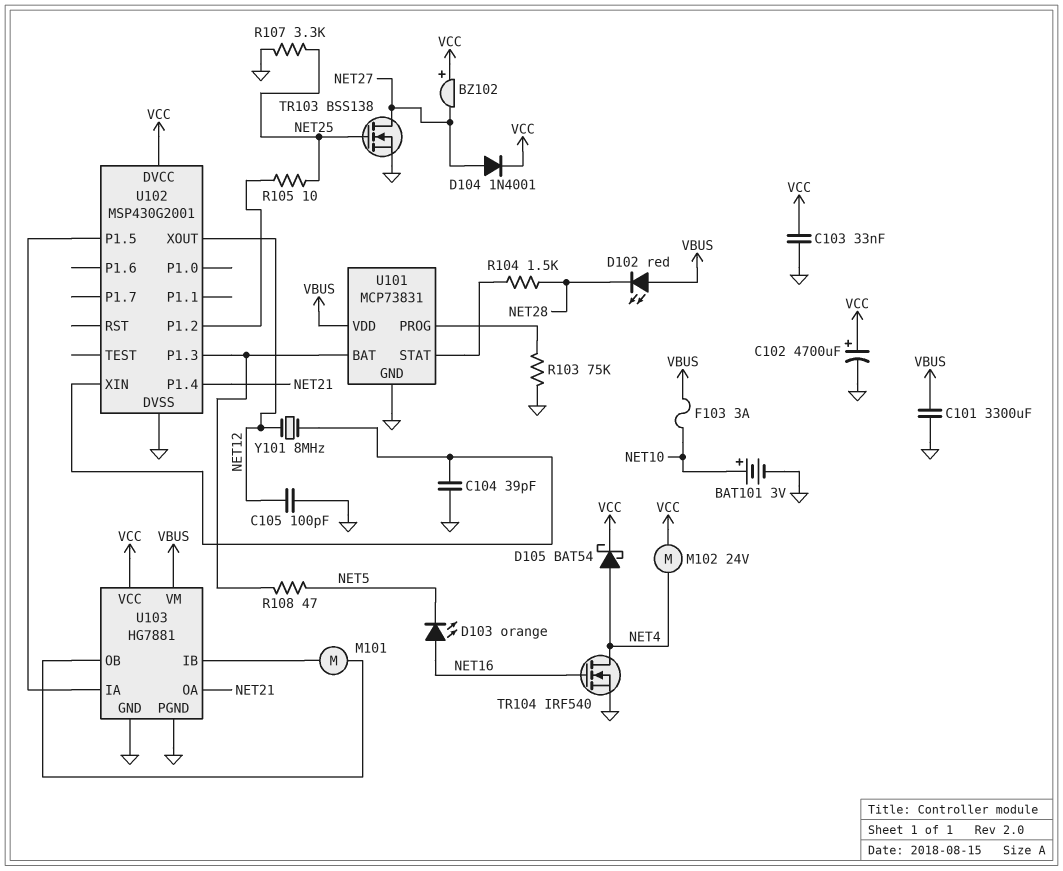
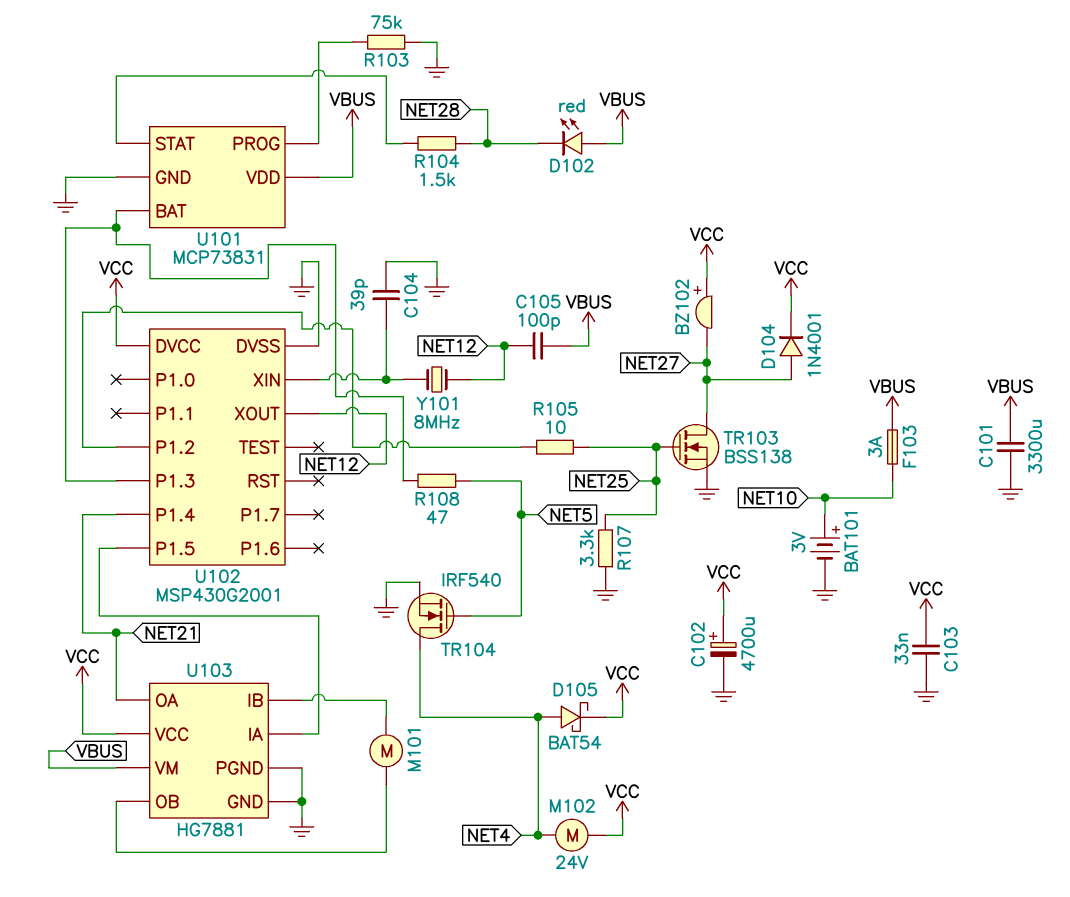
C105: 100pF (GND, NET12) -> 100pF (NET12, VBUS)
D103: LED orange (A NET16, K NET5) -> none
TR104: NMOS IRF540 (G NET16, D NET4, S GND) -> NMOS IRF540 (G NET5, D NET4, S GND)

